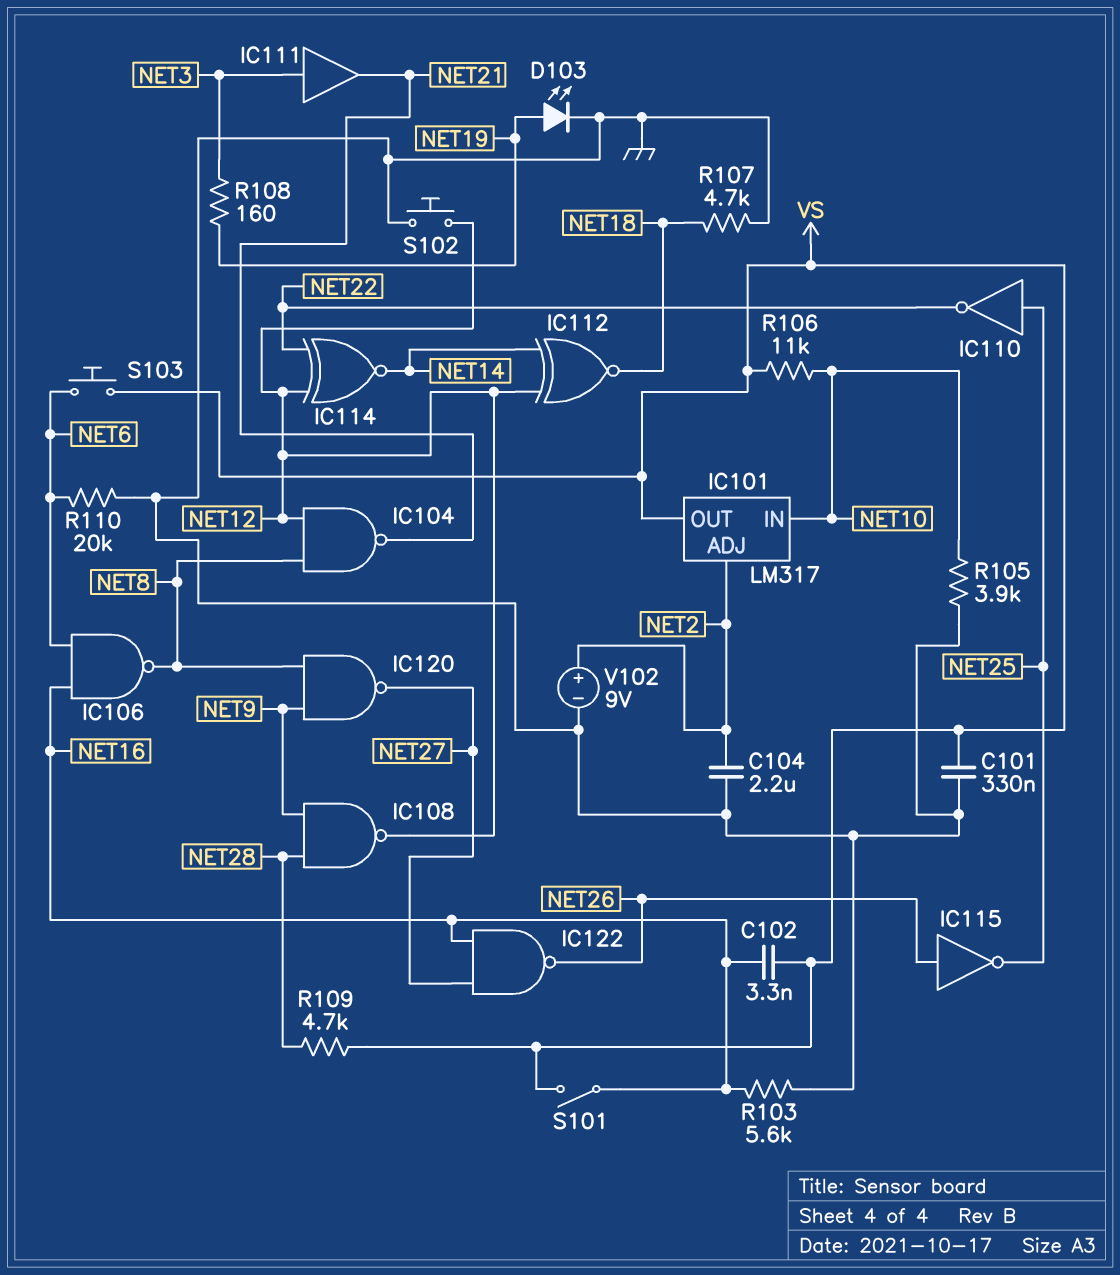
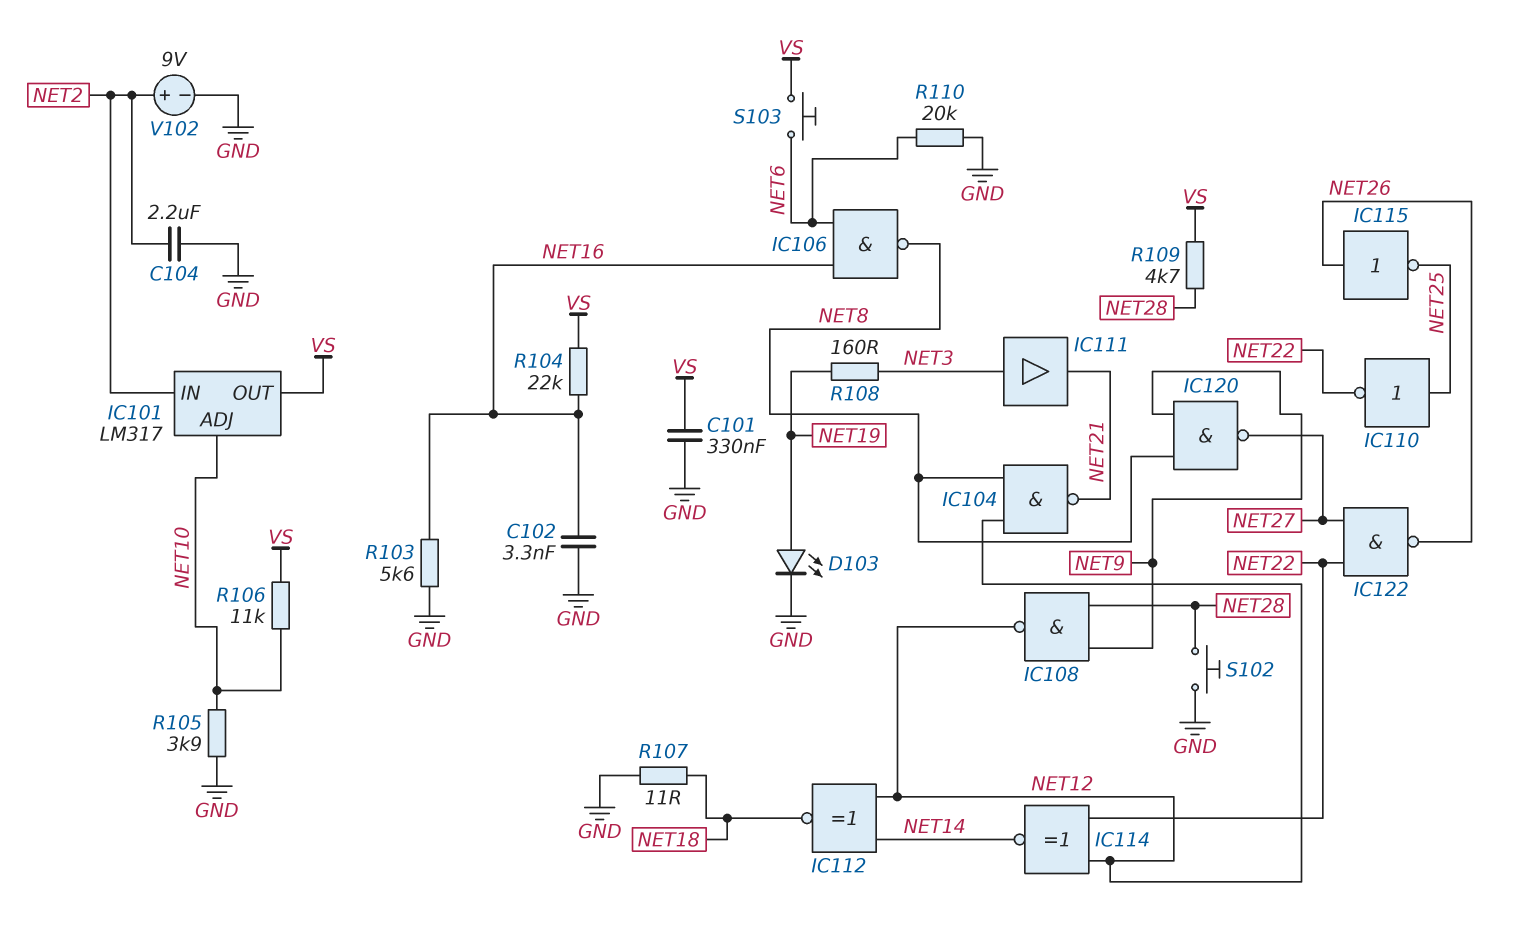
C102: 3.3nF (NET16, VS) -> 3.3nF (GND, NET16)
IC101 pin ADJ: NET2 -> NET10
IC101 pin IN: NET10 -> NET2
IC122: NAND (in NET16, in NET27, out NET26) -> NAND (in NET22, in NET27, out NET26)
R104: none -> 22k (NET16, VS)
R107: 4.7k (GND, NET18) -> 11 (GND, NET18)
S101: switch (NET16, VS) -> none
S102: button (GND, NET12) -> button (GND, NET28)

